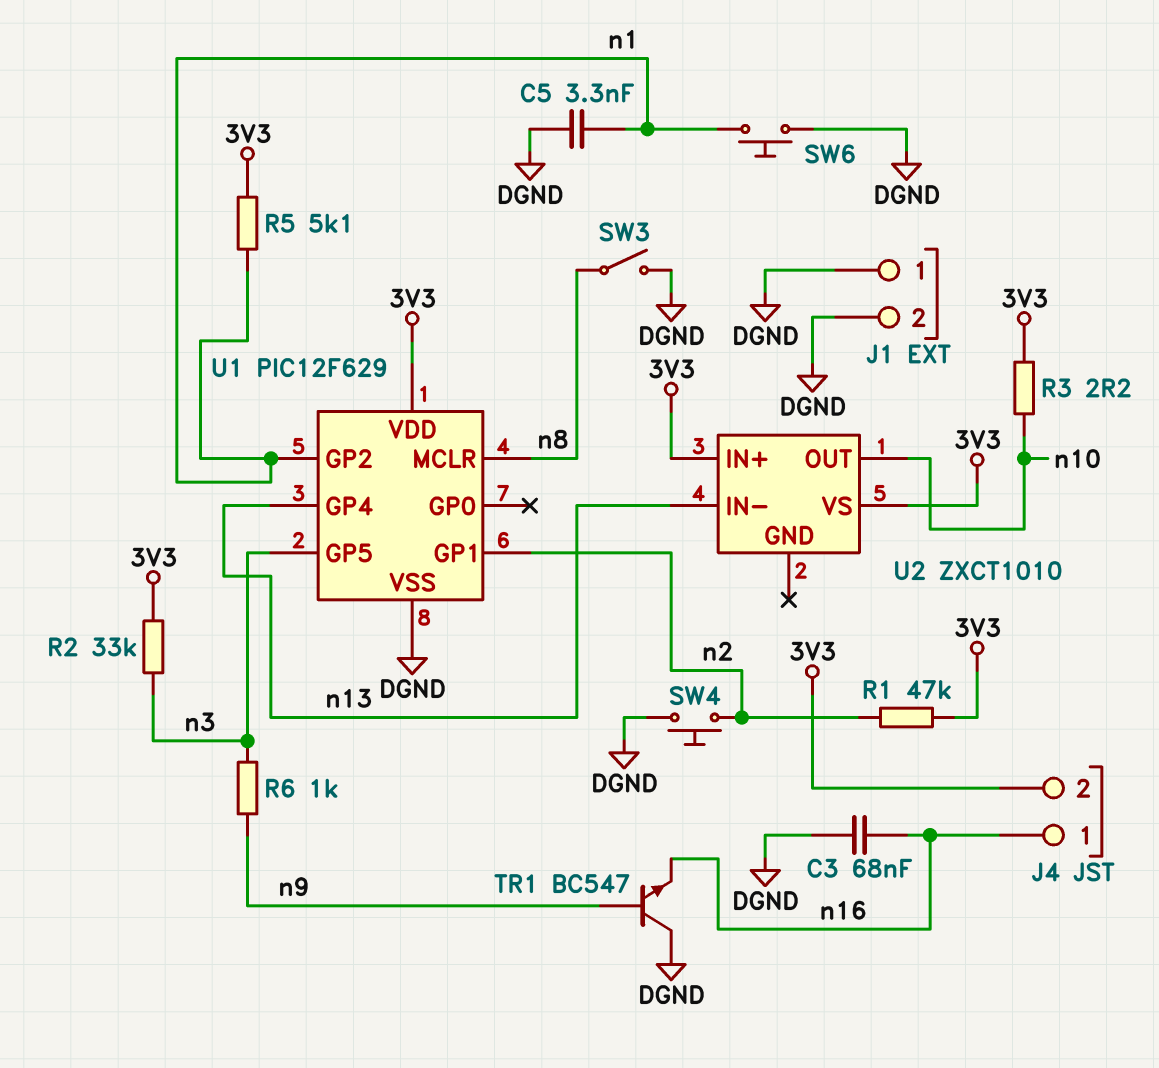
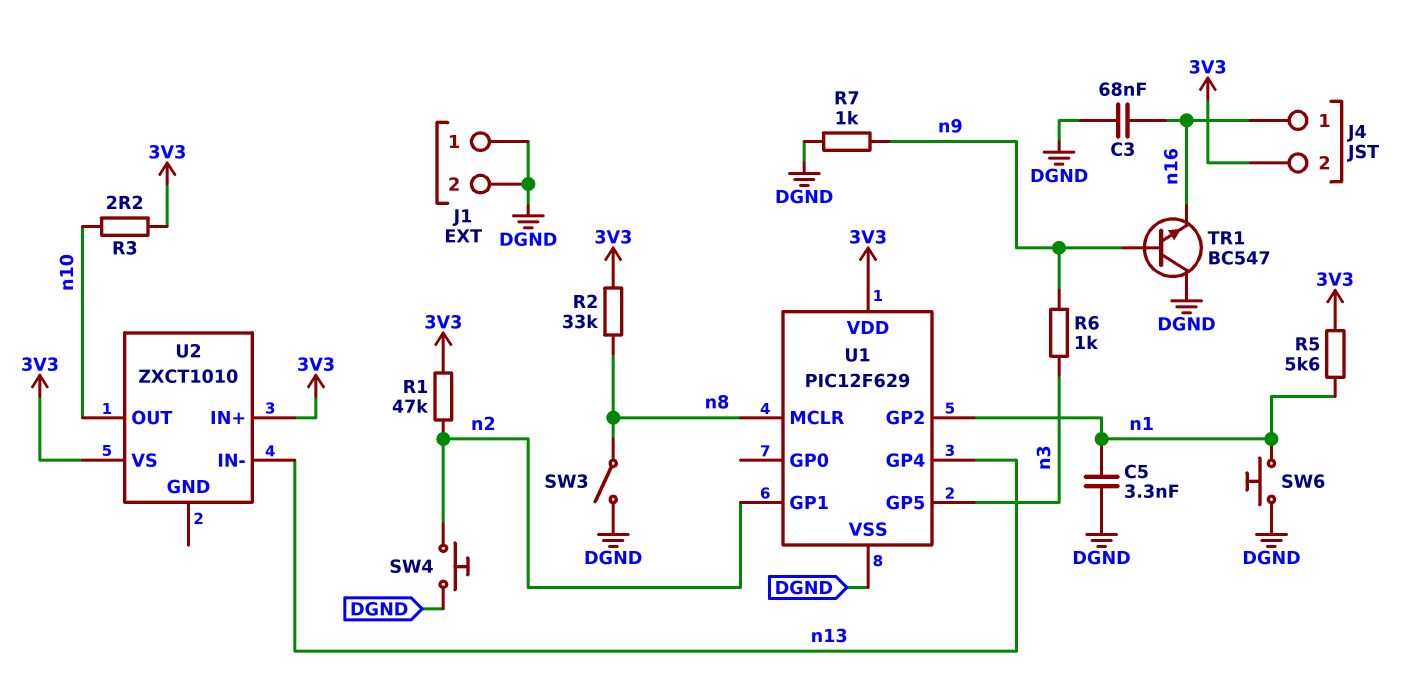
R2: 33k (3V3, n3) -> 33k (3V3, n8)
R5: 5.1k (3V3, n1) -> 5.6k (3V3, n1)
R7: none -> 1k (DGND, n9)

